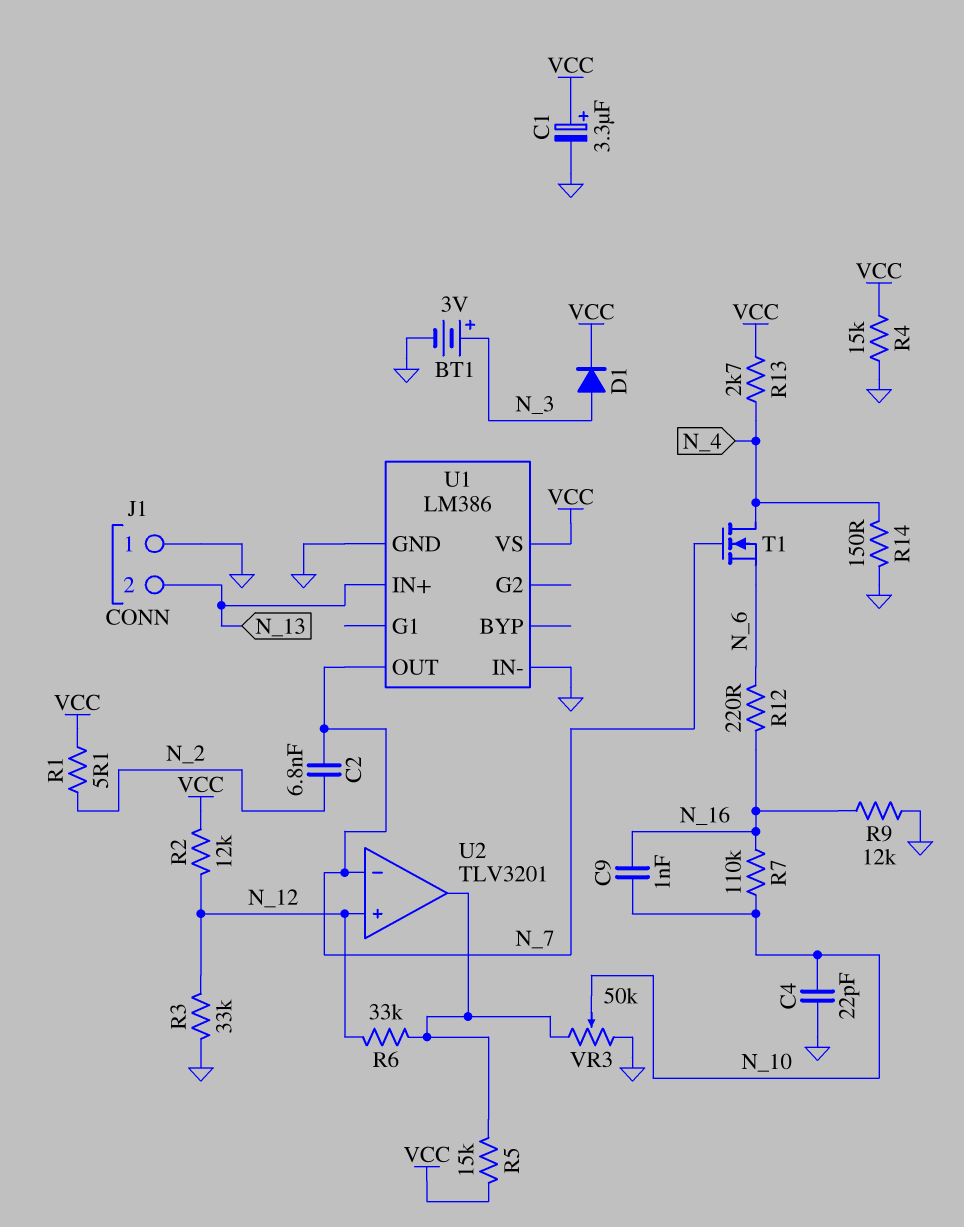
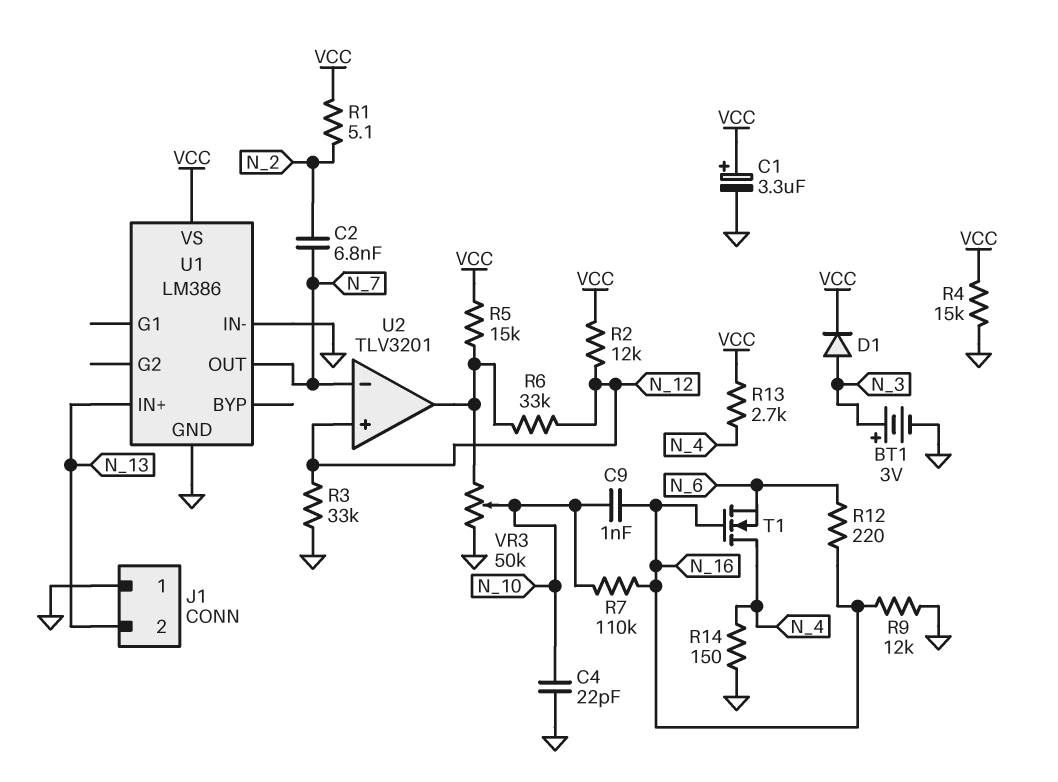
T1: NMOS (G N_7, D N_4, S N_6) -> NMOS (G N_16, D N_4, S N_6)

